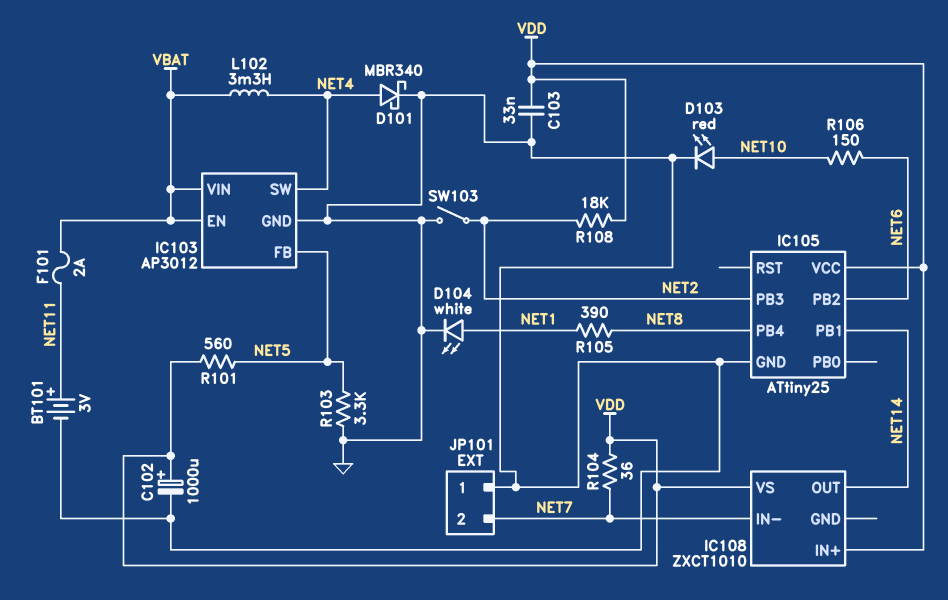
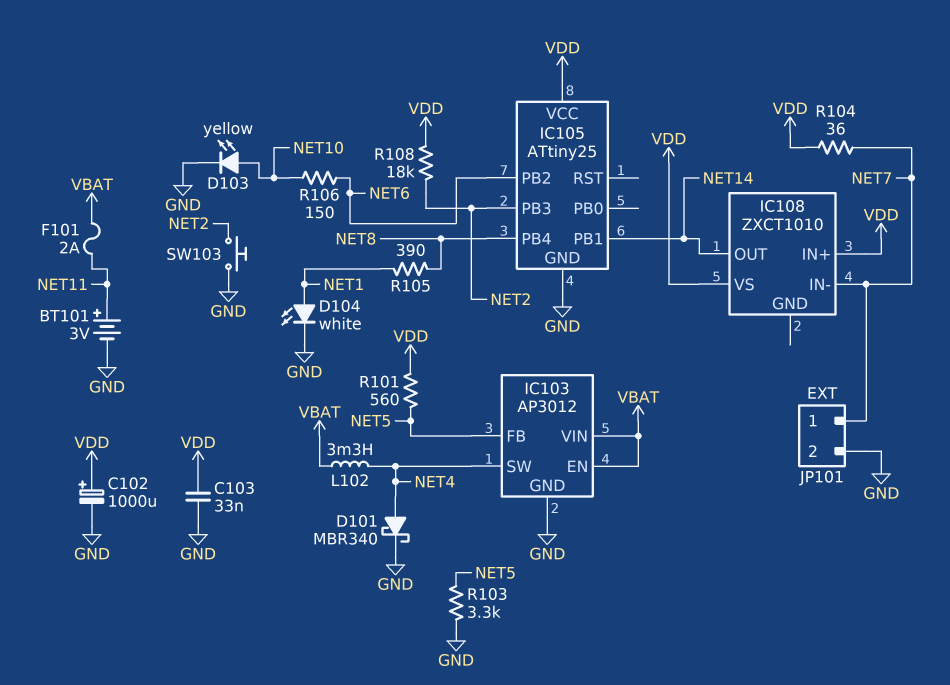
D103: LED red (A NET10, K GND) -> LED yellow (A NET10, K GND)
JP101 pin 1: GND -> NET7
JP101 pin 2: NET7 -> GND
SW103: switch (GND, NET2) -> button (GND, NET2)

